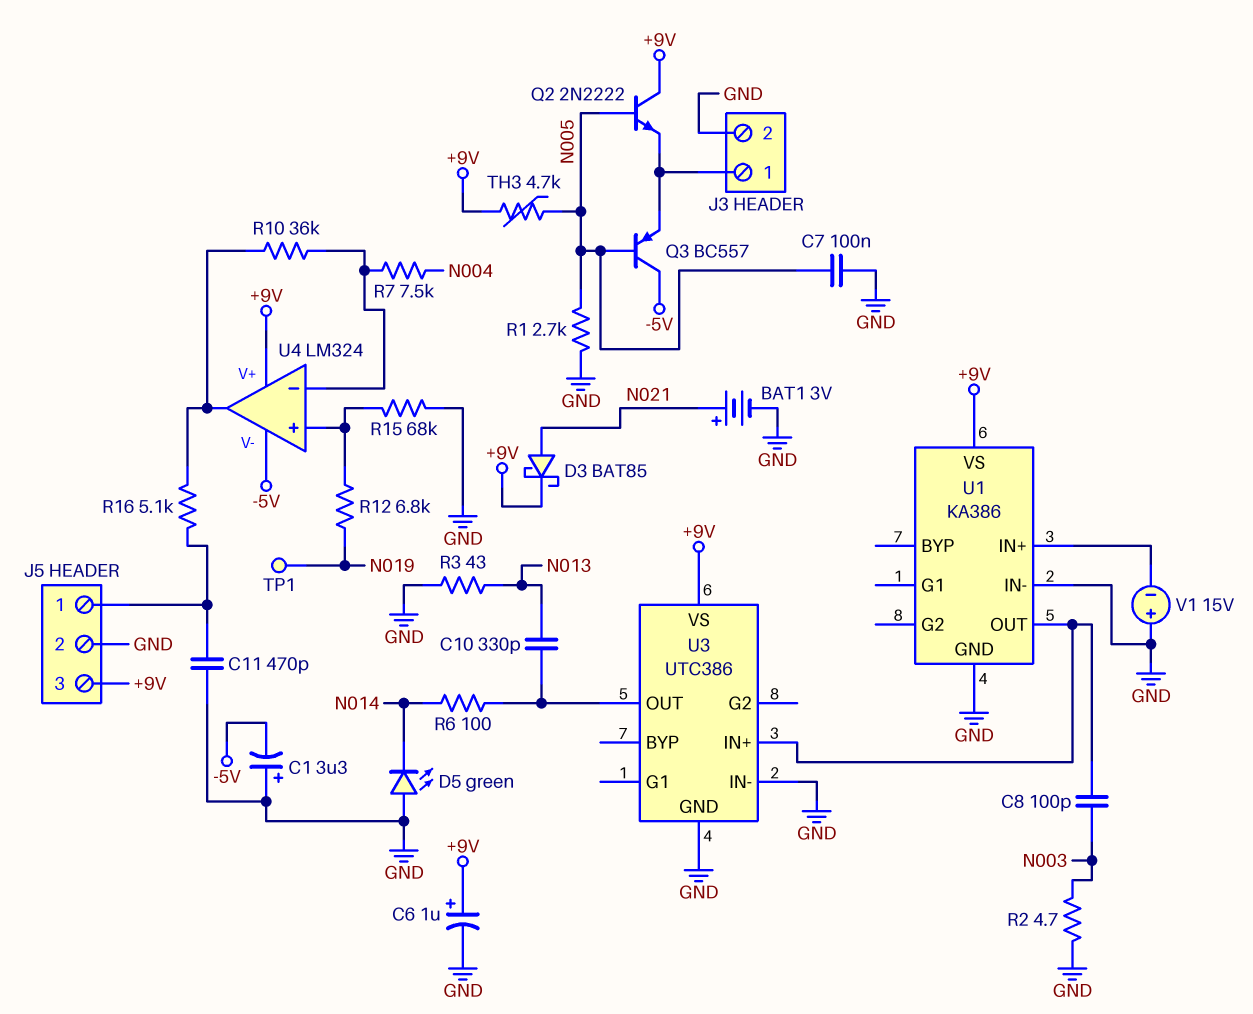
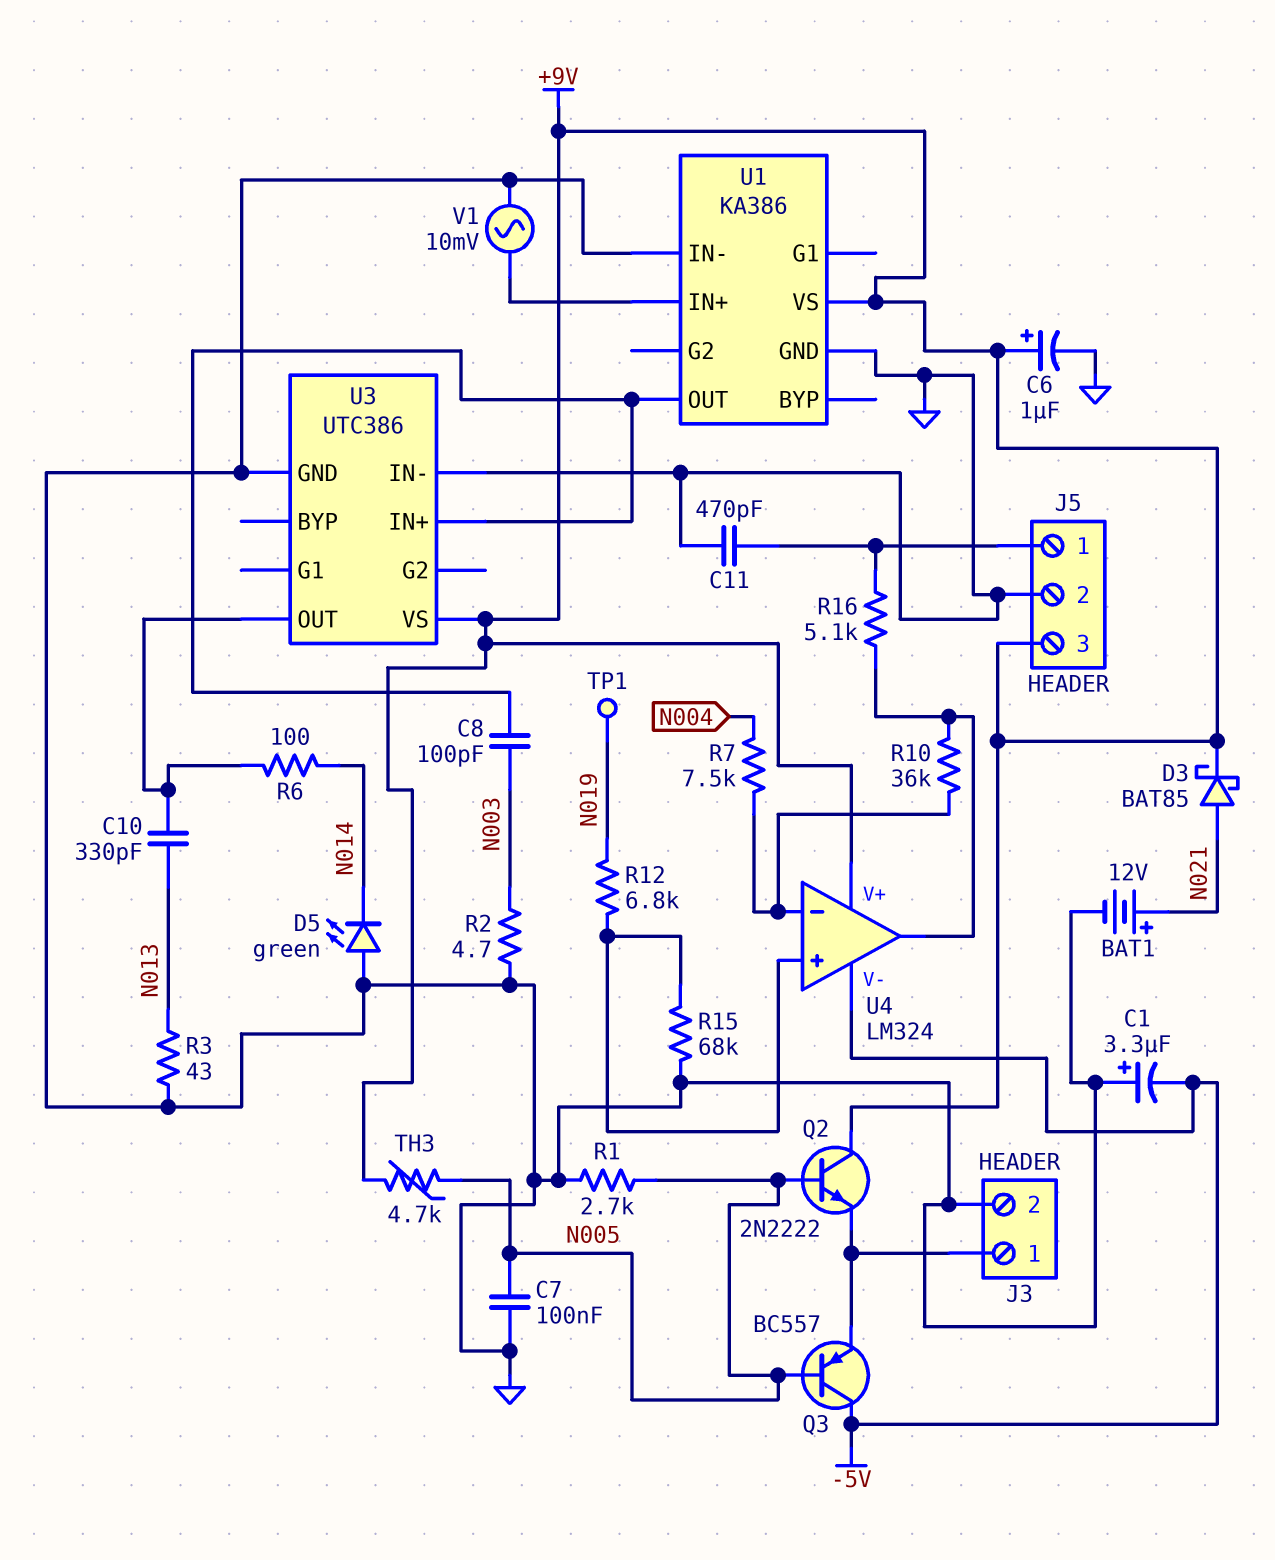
BAT1: 3V (plus N021, minus GND) -> 12V (plus N021, minus GND)
V1: 15V (plus GND, minus U1/IN+) -> AC 10mV (GND, U1/IN+)

